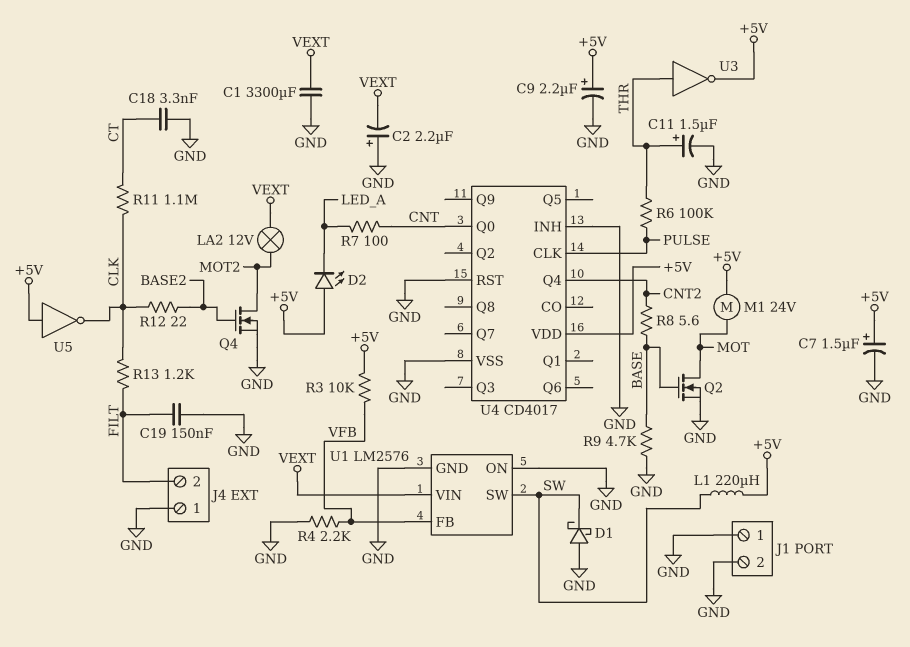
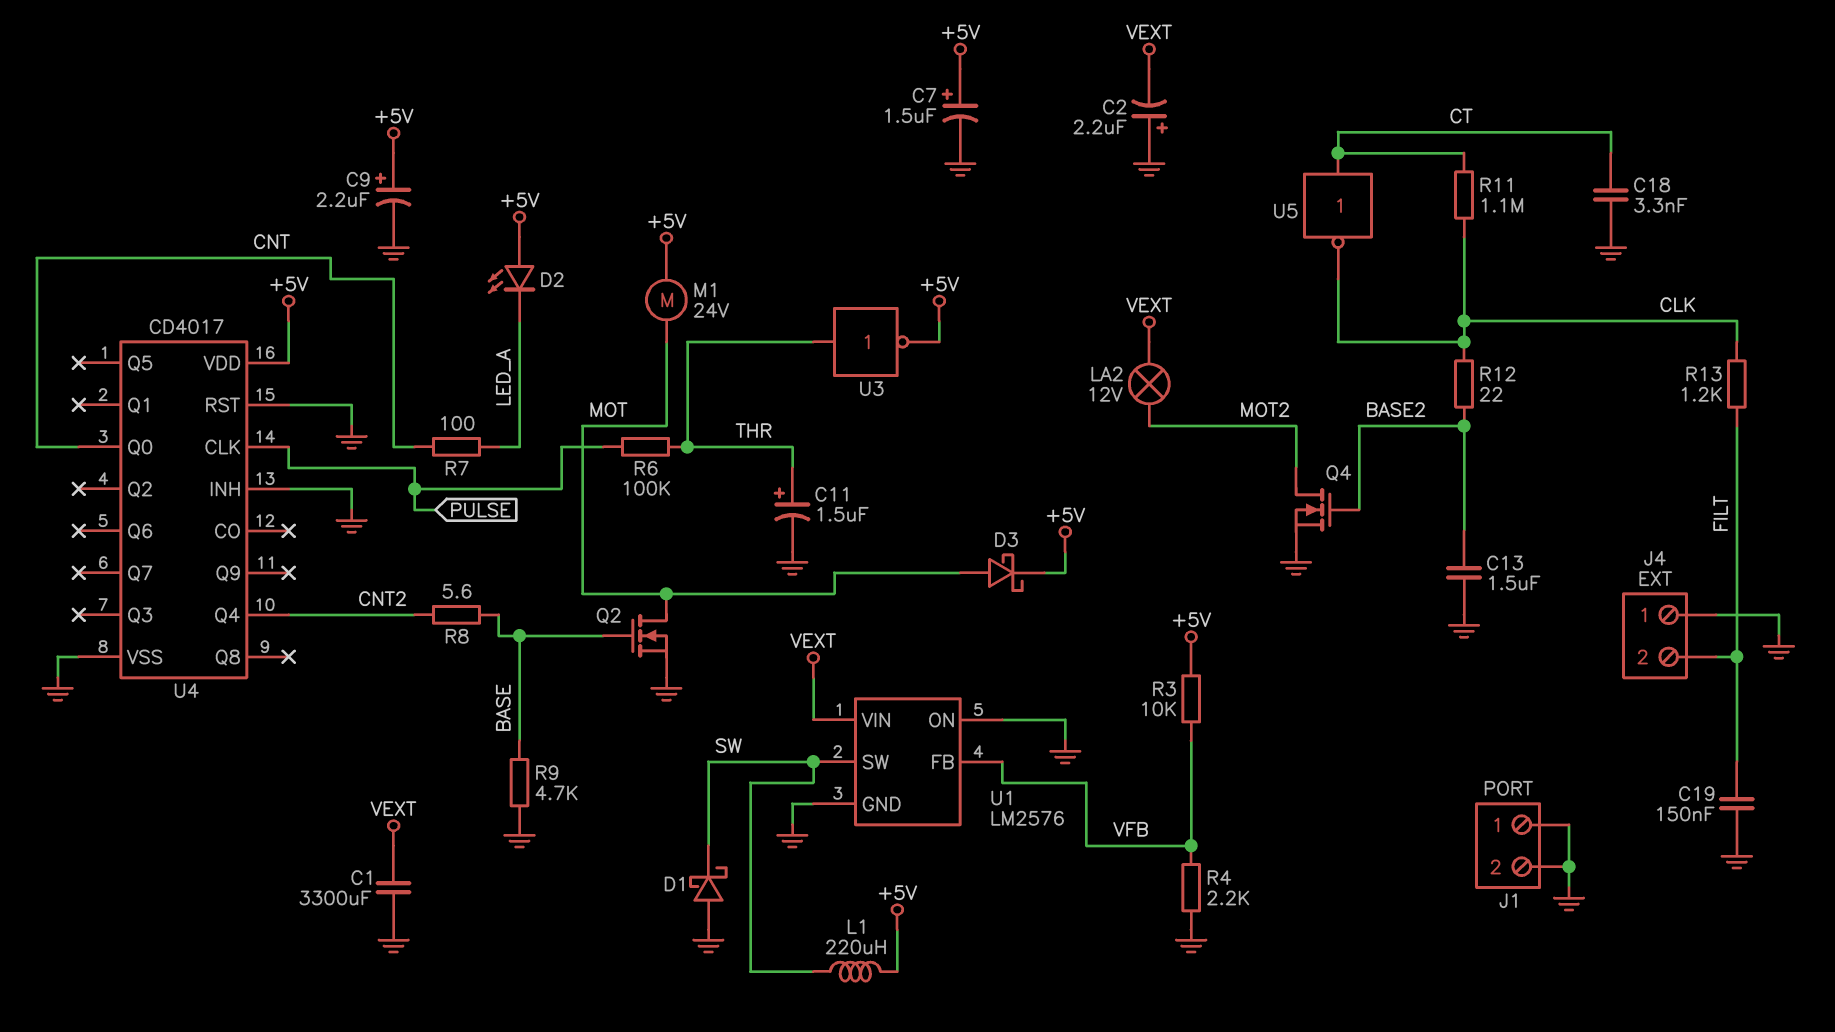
C13: none -> 1.5uF (BASE2, GND)
D3: none -> schottky (A MOT, K +5V)
U5: NOT (in +5V, out CLK) -> NOT (in CT, out CLK)

